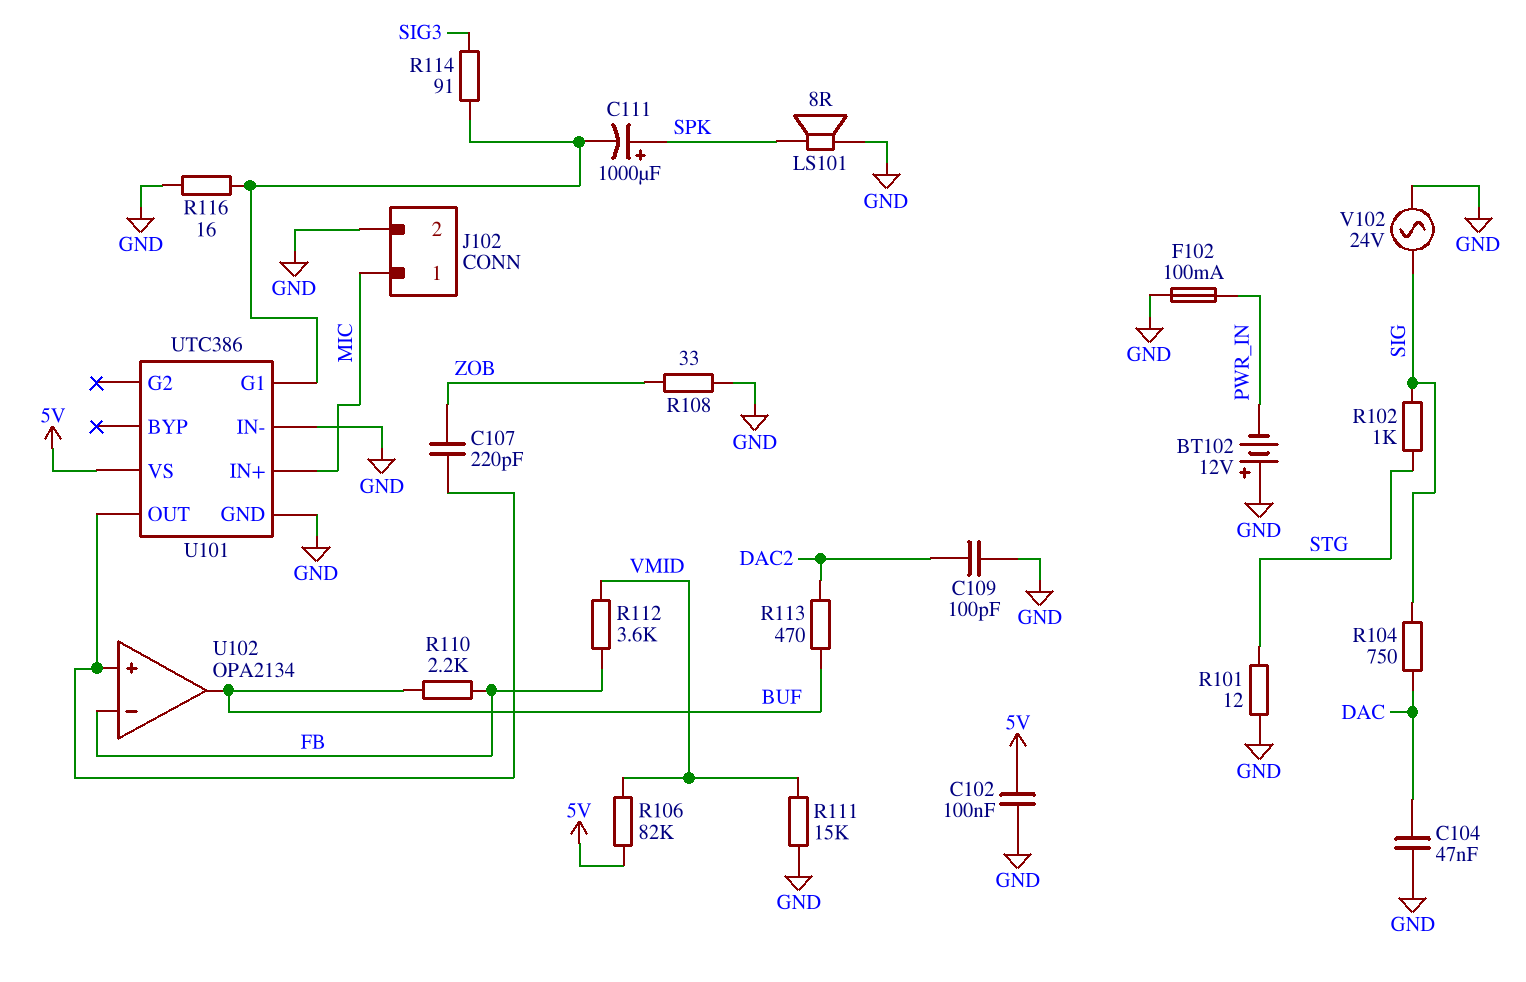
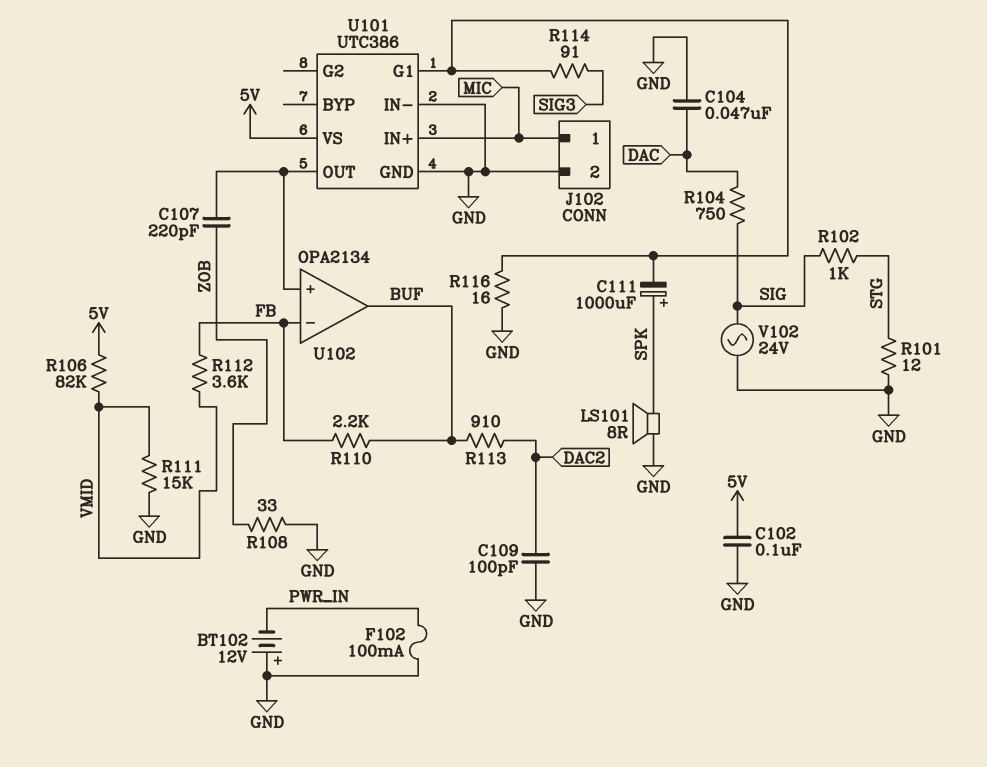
R113: 470 (BUF, DAC2) -> 910 (BUF, DAC2)

